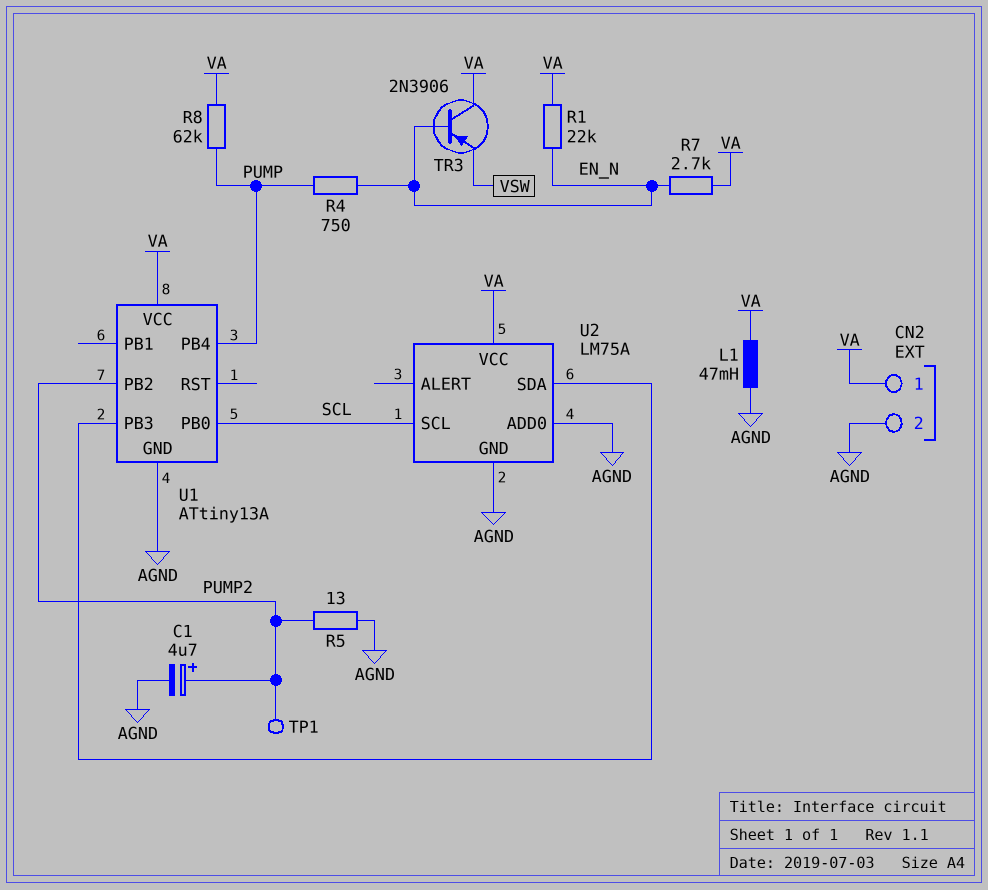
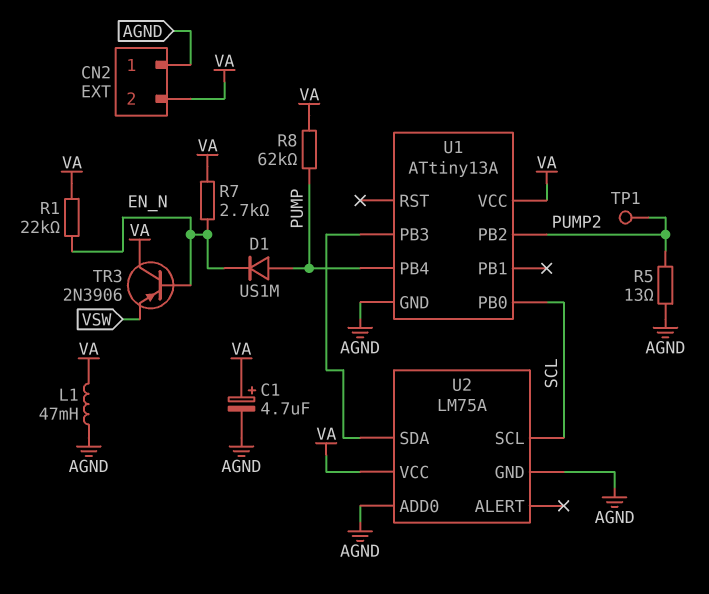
C1: 4.7uF (plus PUMP2, minus AGND) -> 4.7uF (plus VA, minus AGND)
CN2 pin 1: VA -> AGND
CN2 pin 2: AGND -> VA
D1: none -> diode US1M (A PUMP, K EN_N)
R4: 750 (EN_N, PUMP) -> none

